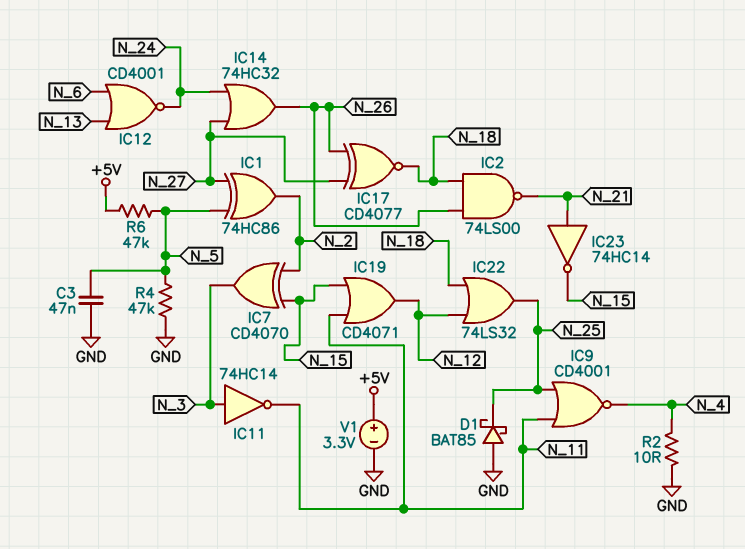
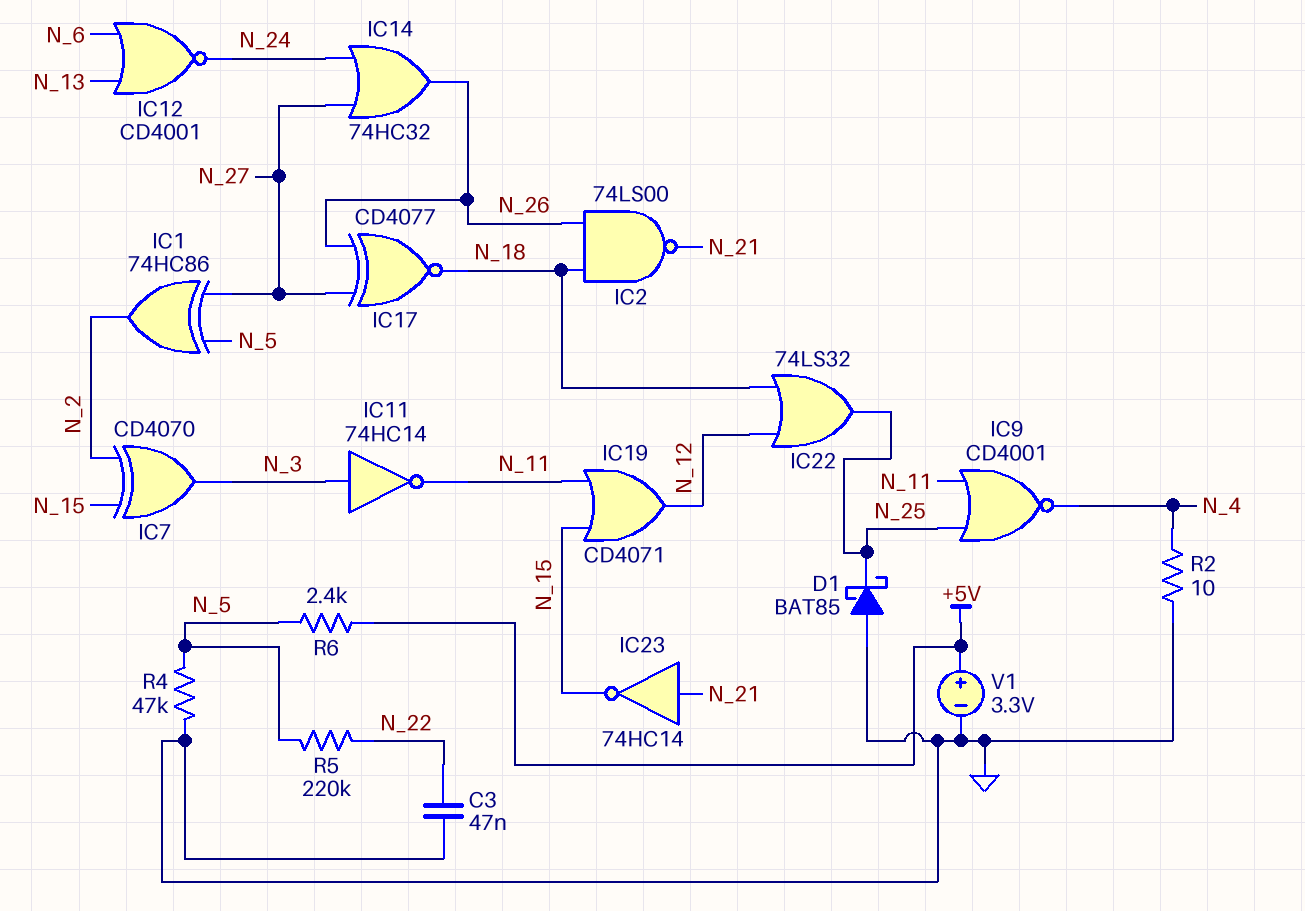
C3: 47nF (GND, N_5) -> 47nF (GND, N_22)
R5: none -> 220k (N_5, N_22)
R6: 47k (+5V, N_5) -> 2.4k (+5V, N_5)

